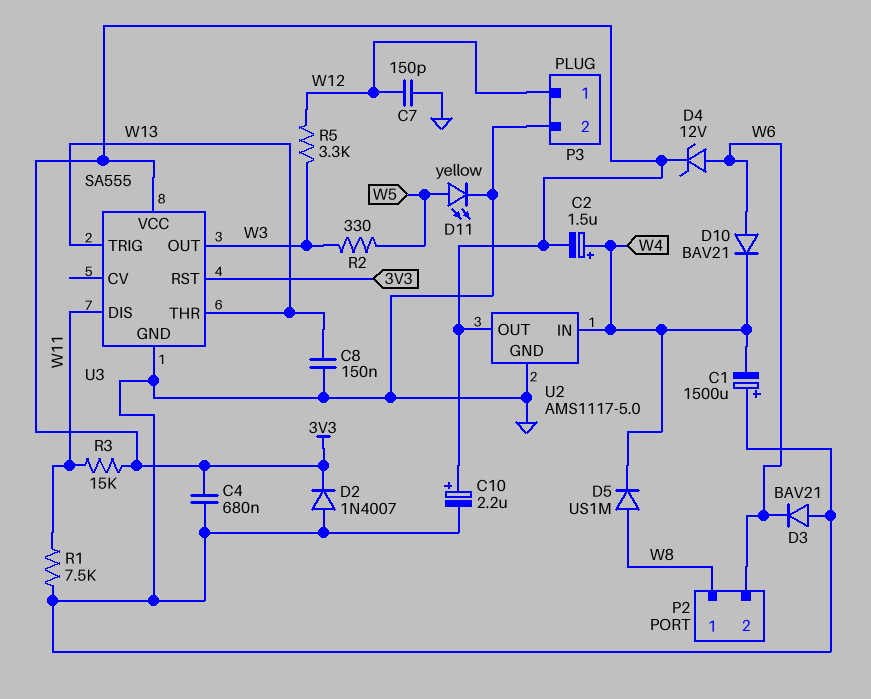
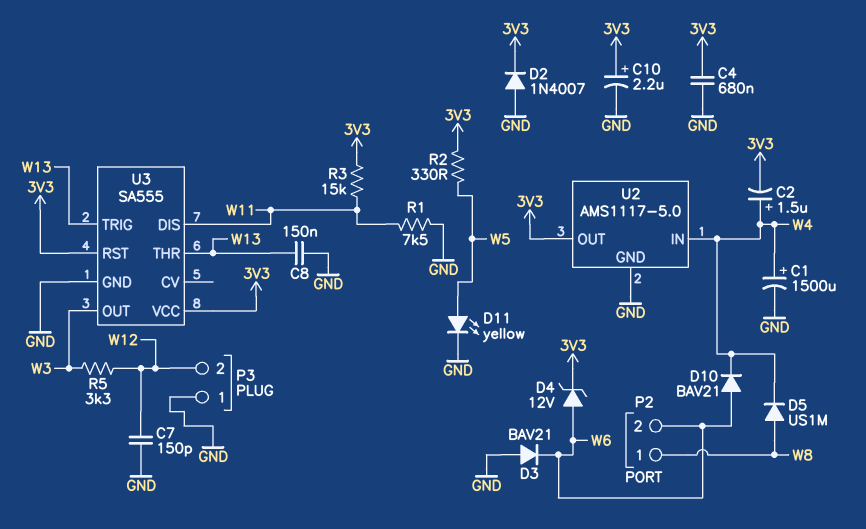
C1: 1500uF (plus GND, minus W4) -> 1500uF (plus W4, minus GND)
P3 pin 1: W12 -> GND
P3 pin 2: GND -> W12
R2: 330 (W3, W5) -> 330 (3V3, W5)

